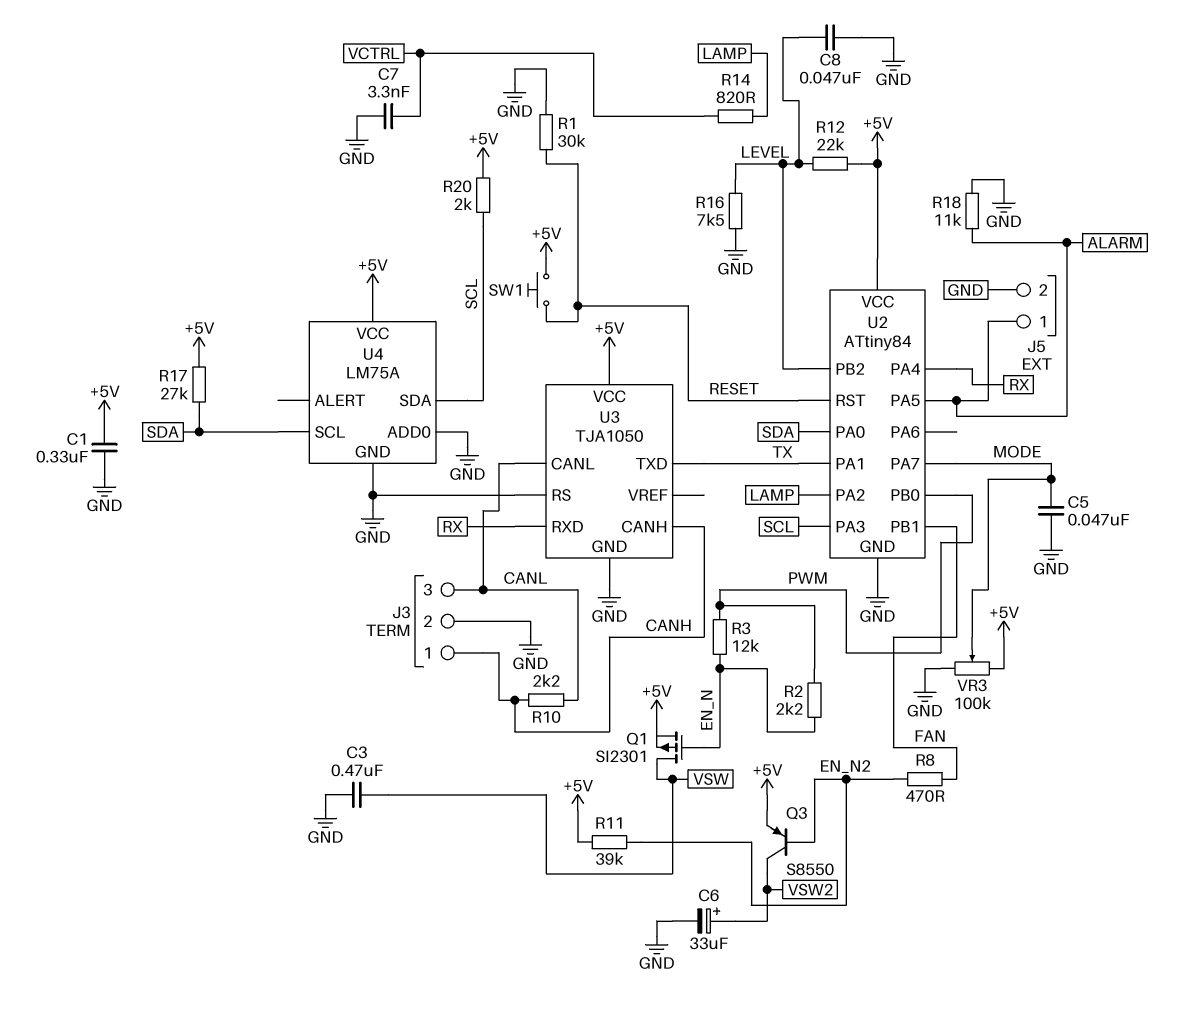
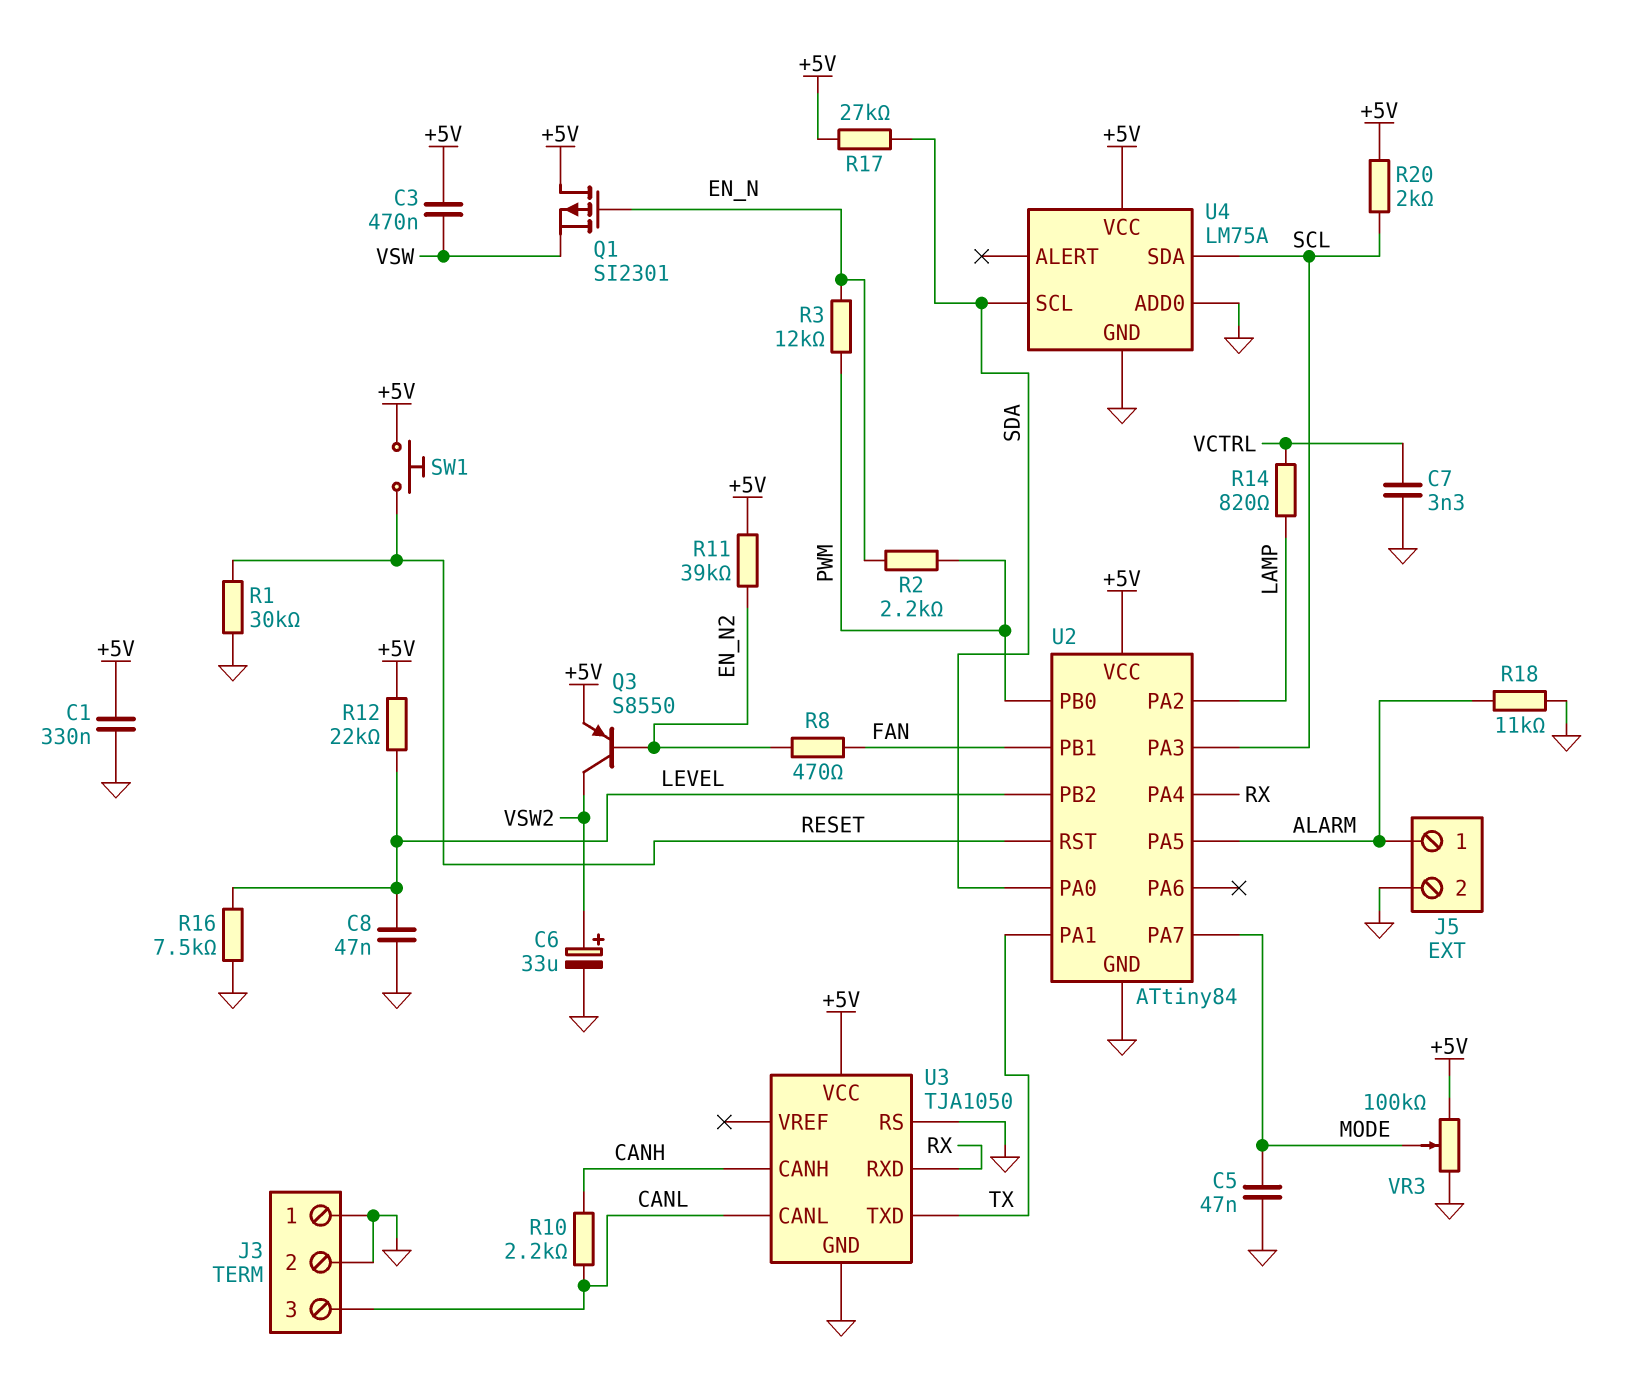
C3: 470nF (GND, VSW) -> 470nF (+5V, VSW)
J3 pin 1: CANH -> GND
Q1: PMOS SI2301 (G EN_N, D VSW, S +5V) -> PMOS SI2301 (G EN_N, D +5V, S VSW)

